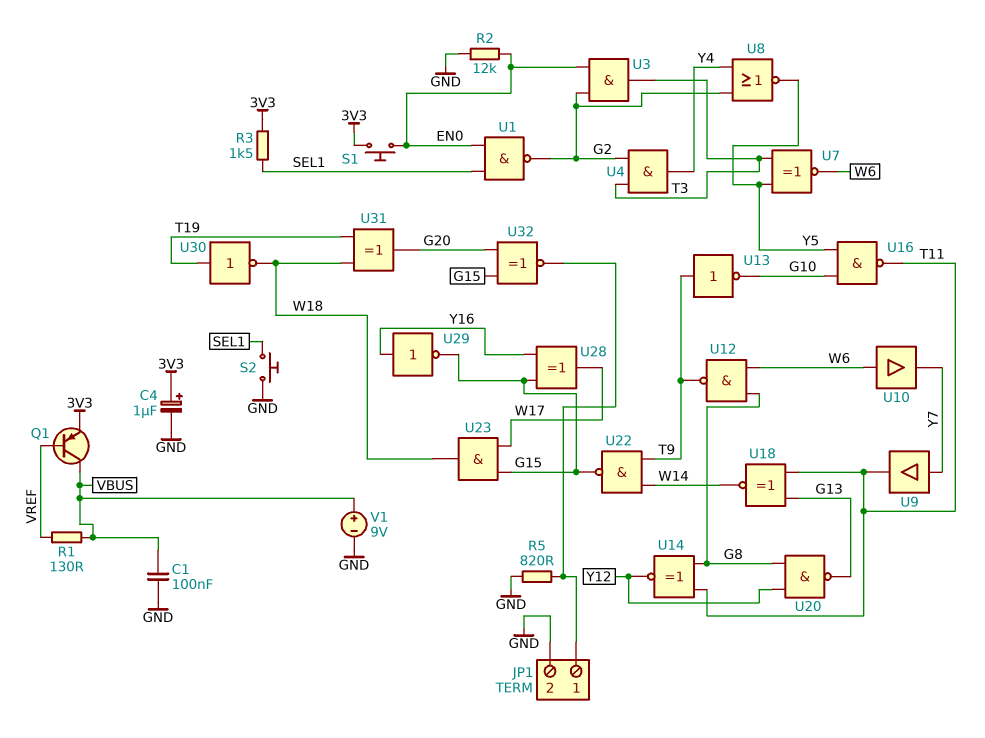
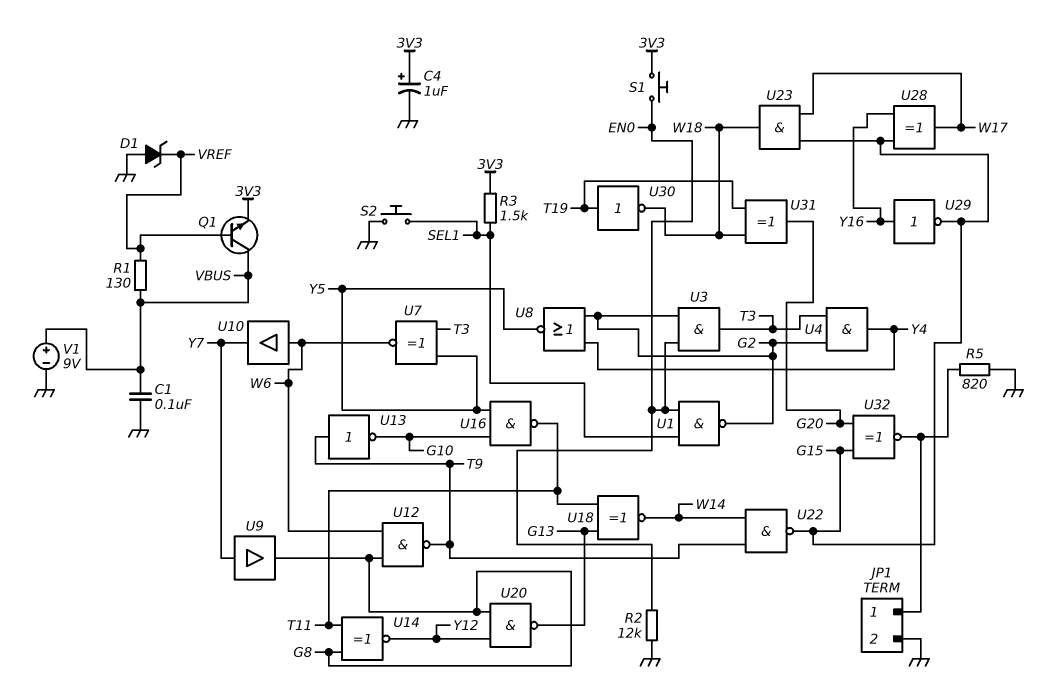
D1: none -> zener (A GND, K VREF)
Q1: PNP (B VREF, C VBUS, E 3V3) -> NPN (B VREF, C VBUS, E 3V3)
U9: buffer (in Y7, out T11) -> buffer (in Y7, out G8)

